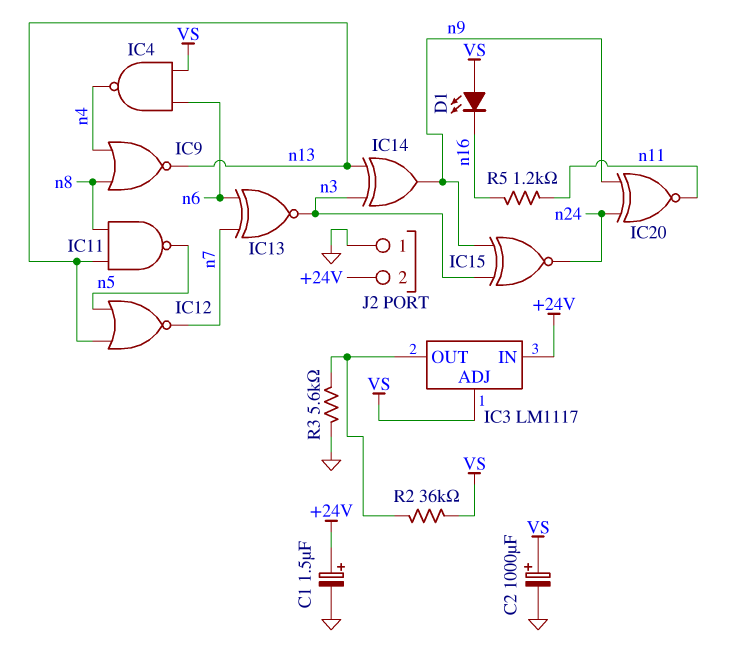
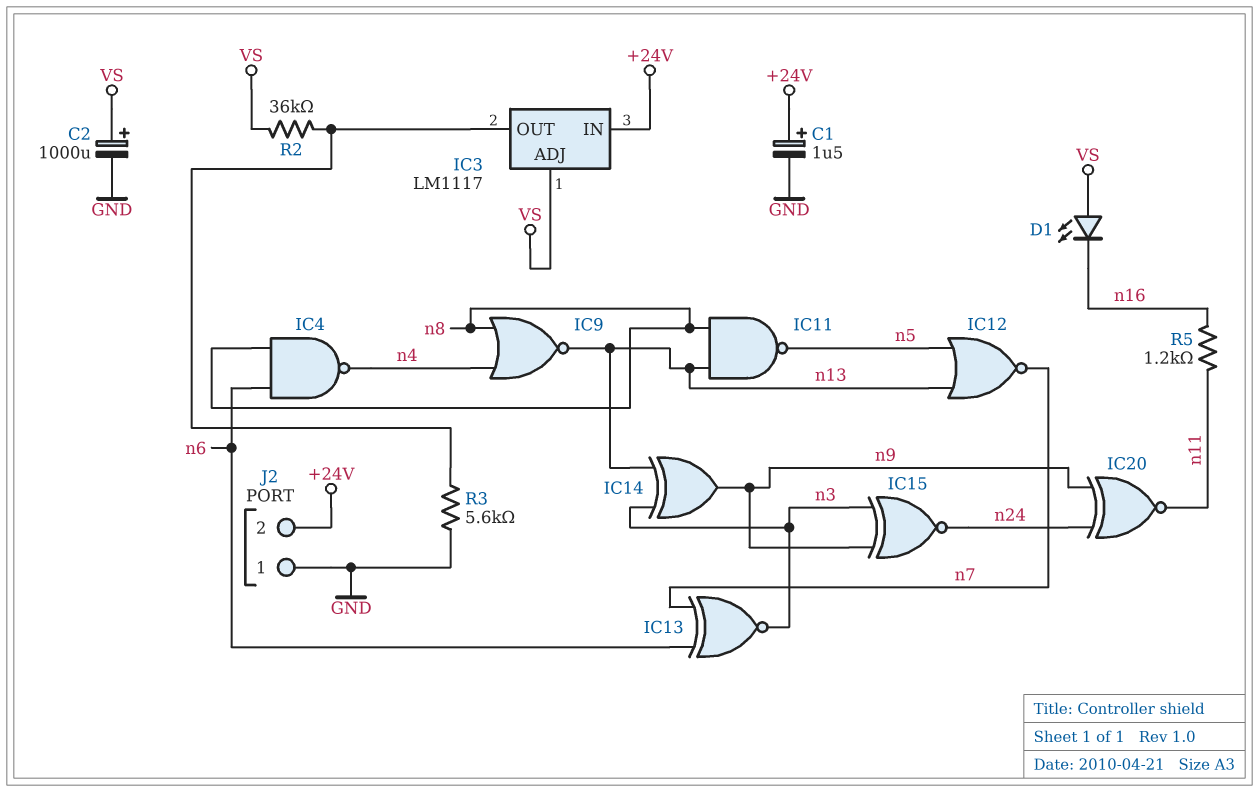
IC4: NAND (in VS, in n6, out n4) -> NAND (in n6, in n8, out n4)

